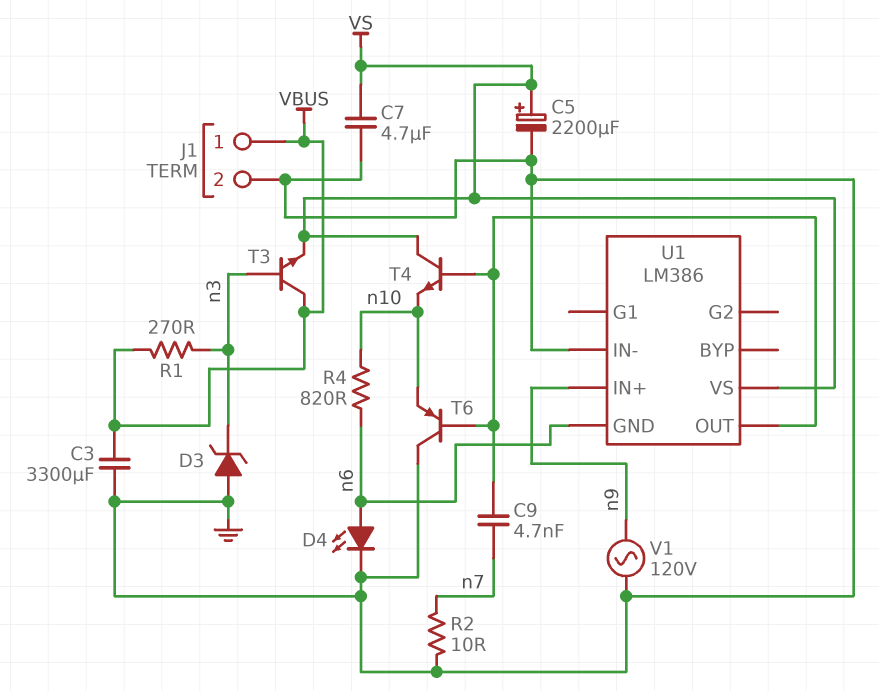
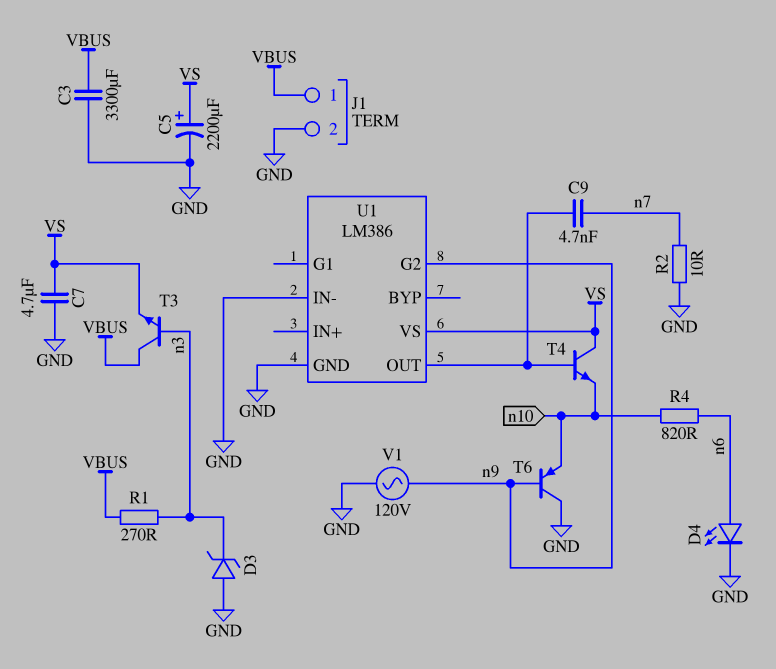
T6: PNP (B U1/OUT, C GND, E n10) -> PNP (B n9, C GND, E n10)
U1 pin G2: none -> n9
U1 pin GND: n6 -> GND
U1 pin IN+: n9 -> none

